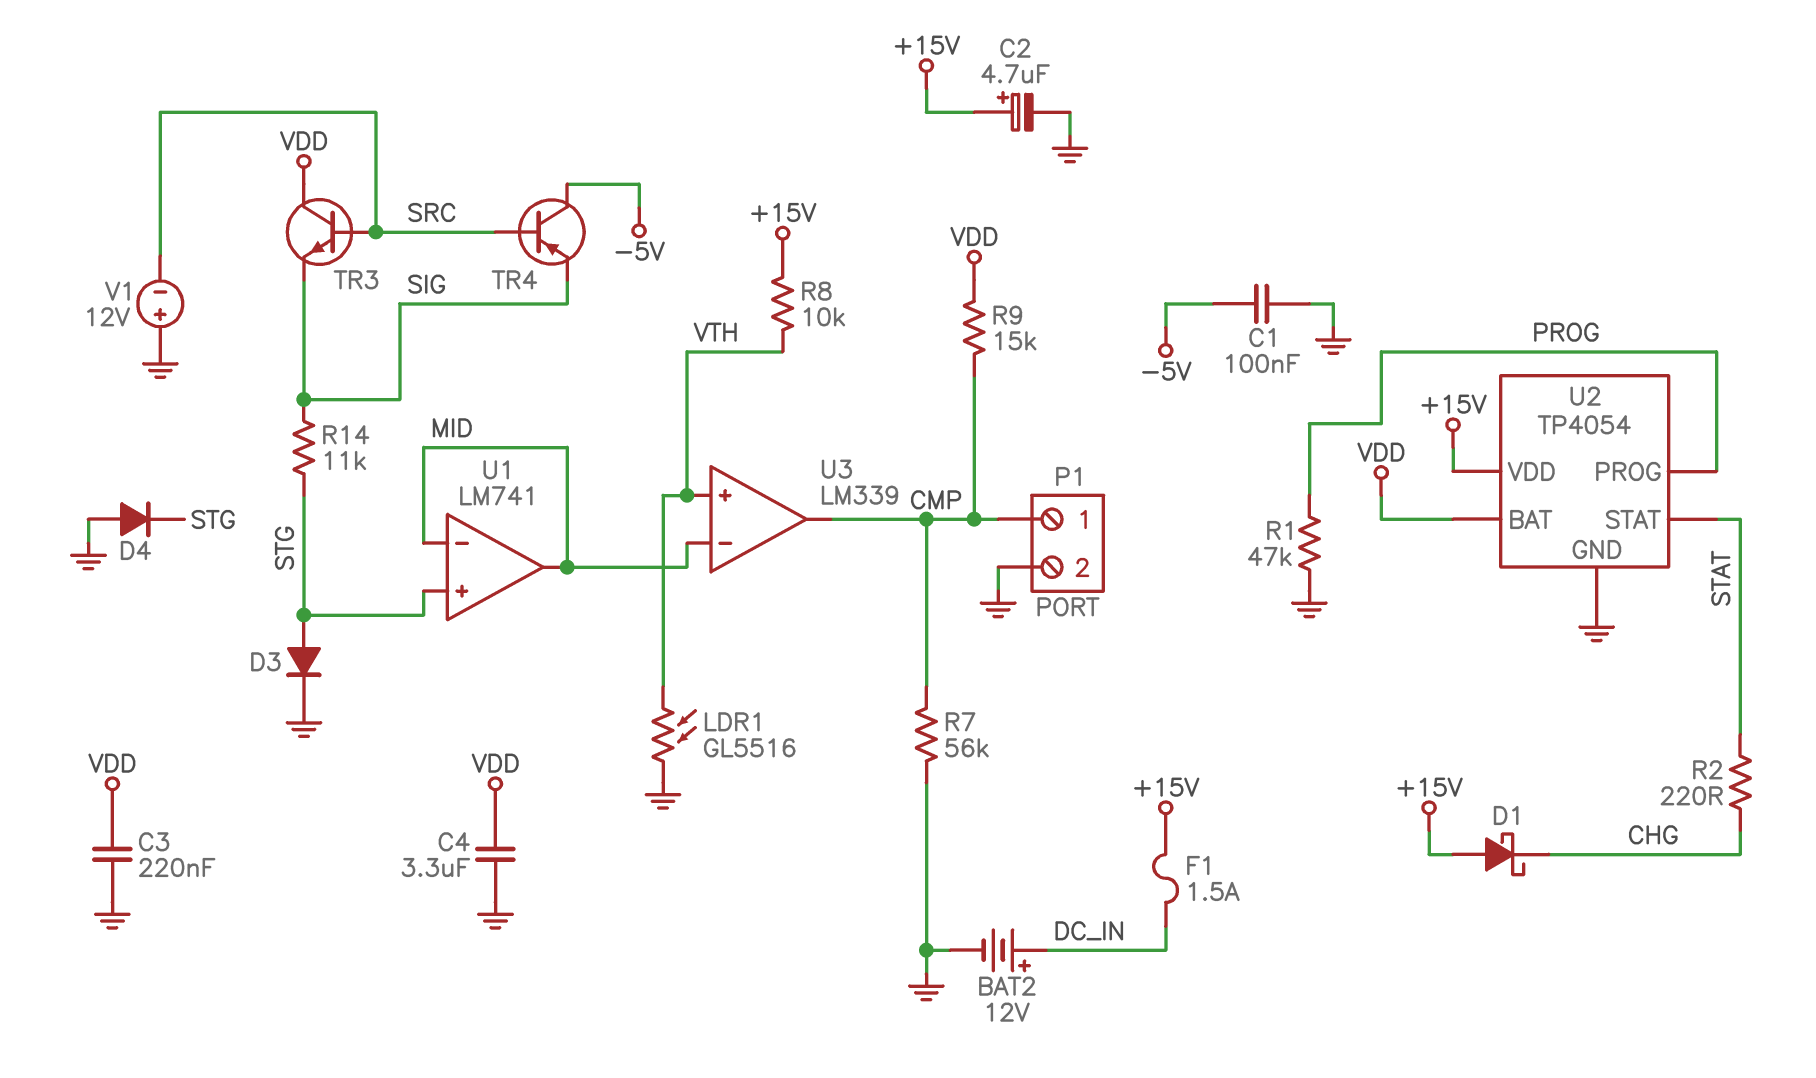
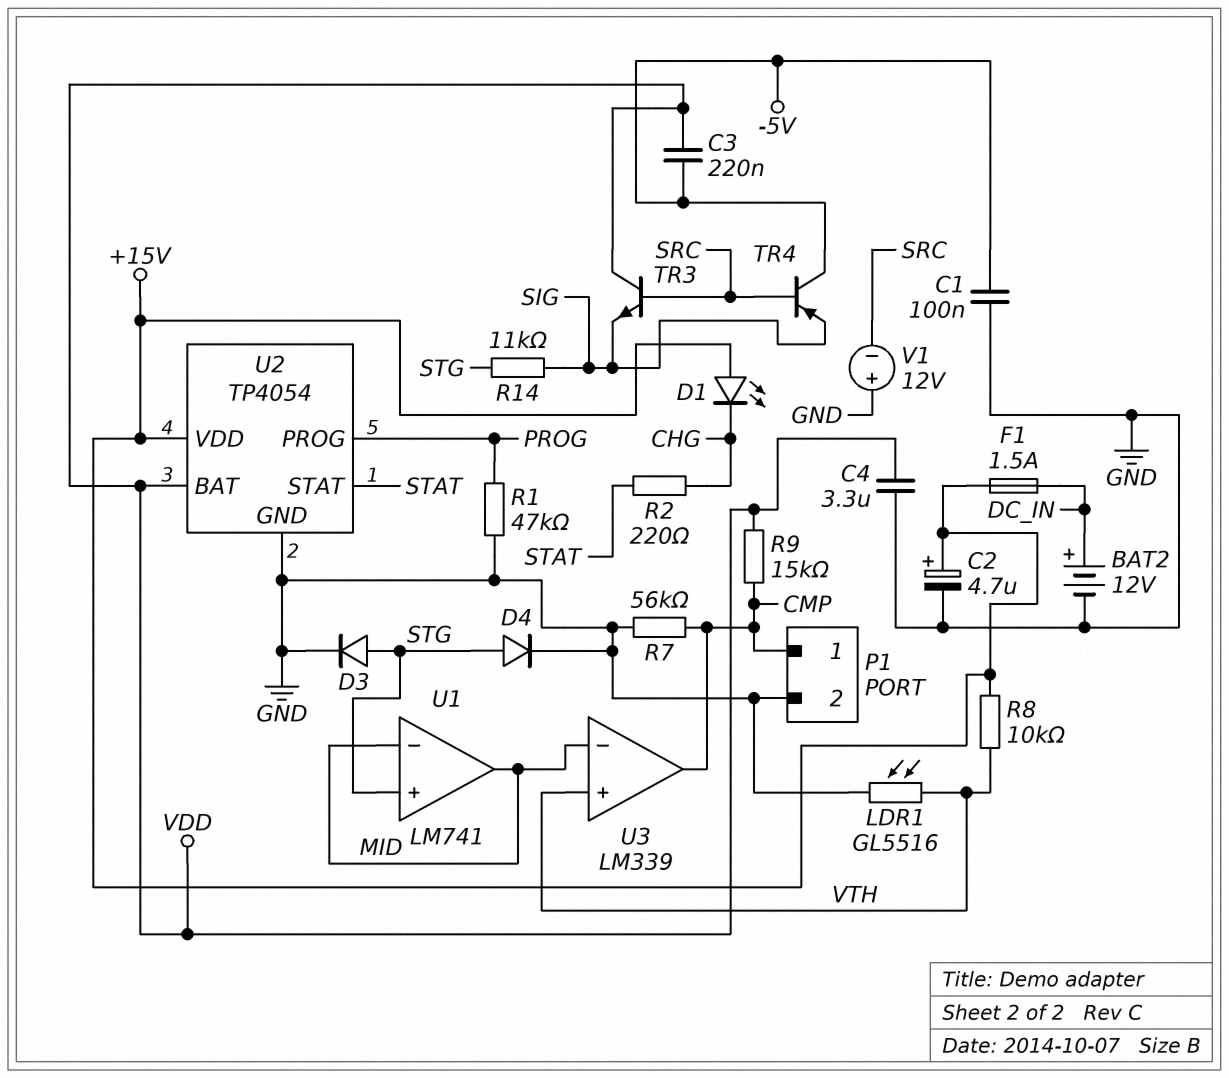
C3: 220nF (GND, VDD) -> 220nF (-5V, VDD)
D1: schottky (A +15V, K CHG) -> LED (A +15V, K CHG)
D4: diode (A GND, K STG) -> diode (A STG, K GND)

